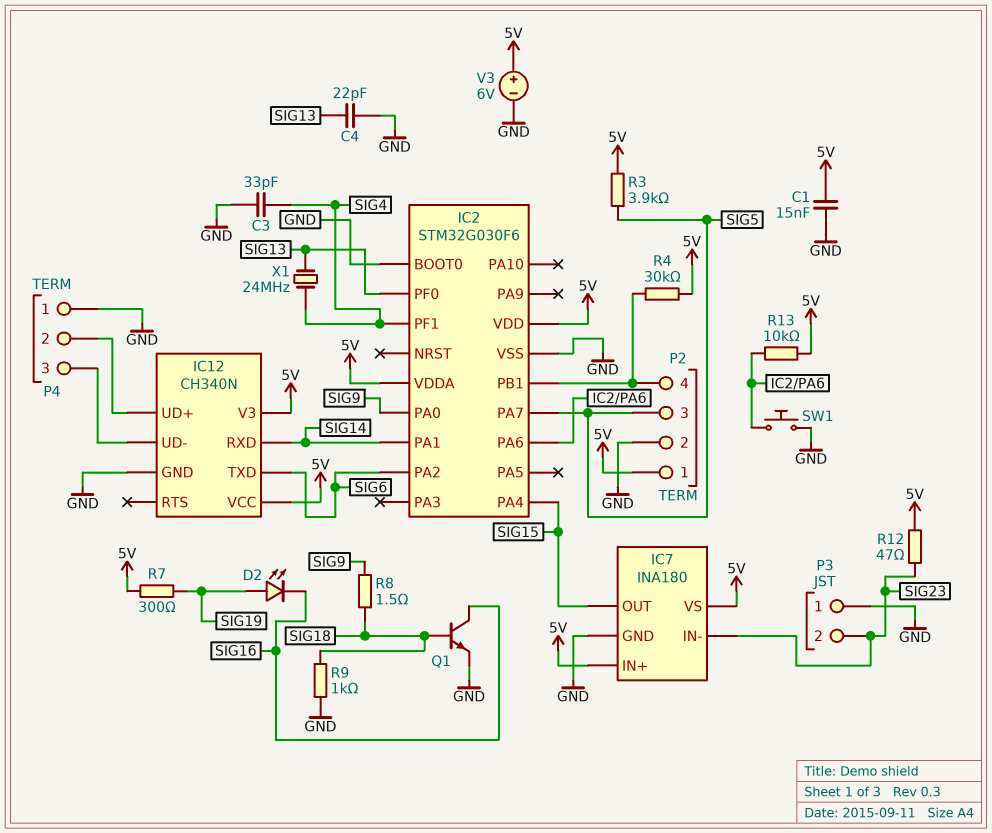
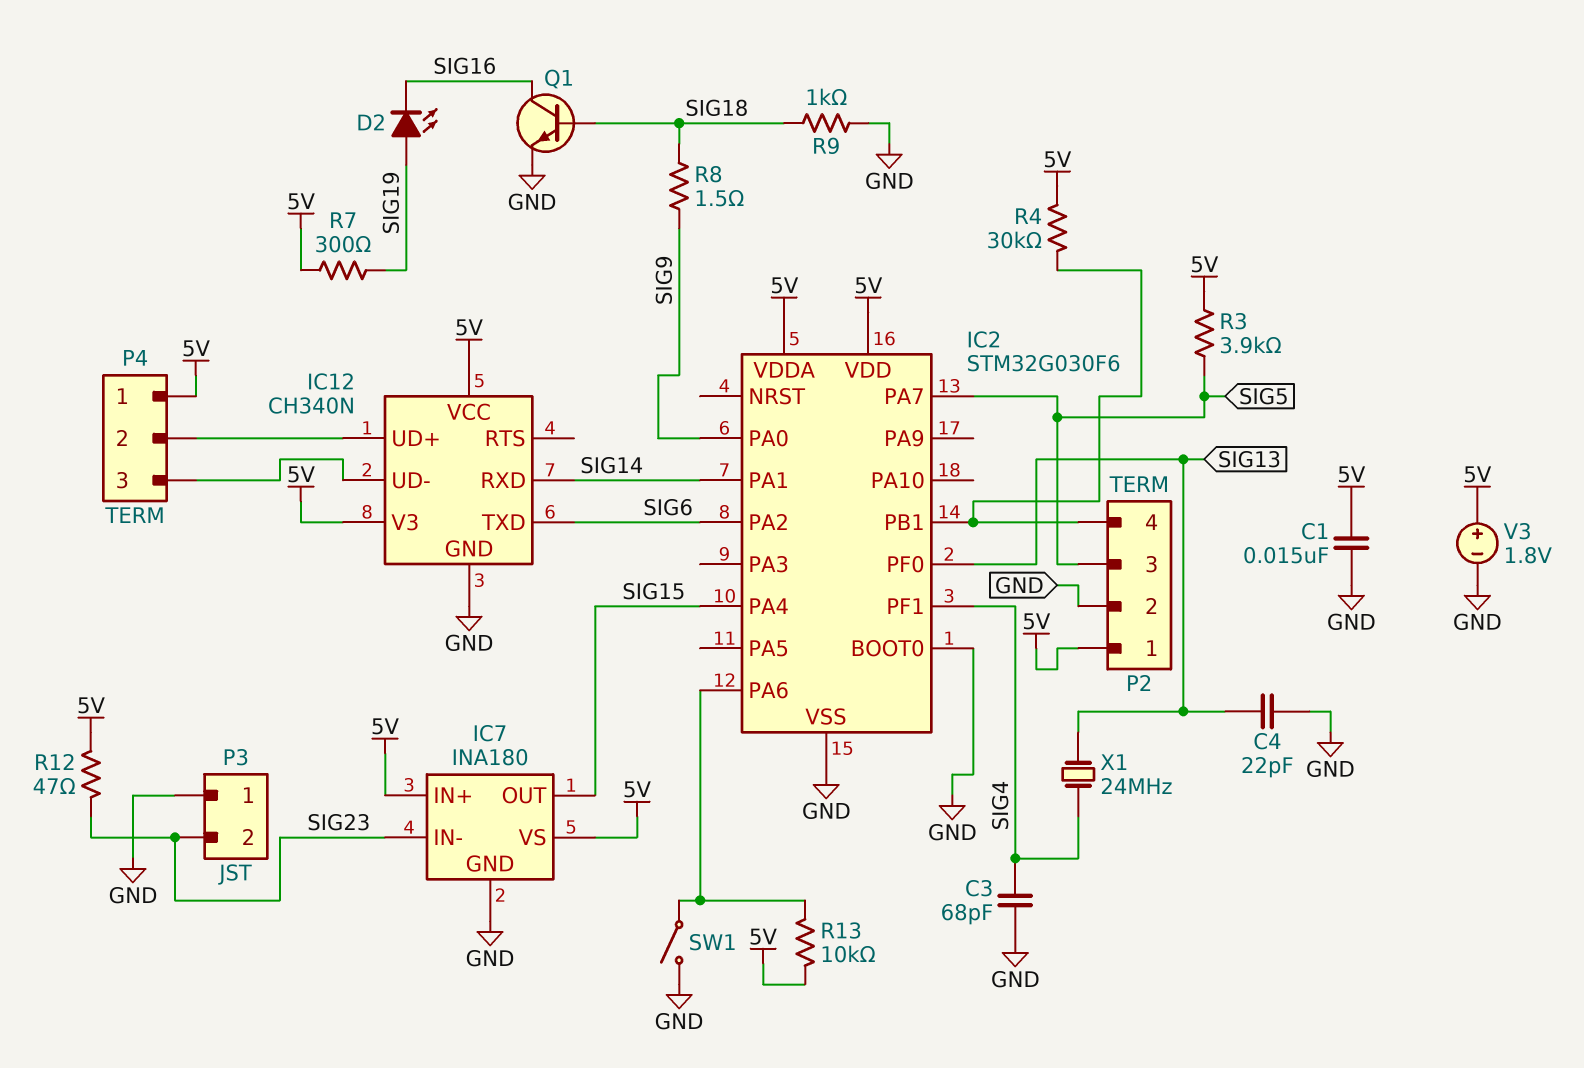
C3: 33pF (GND, SIG4) -> 68pF (GND, SIG4)
P4 pin 1: GND -> 5V
SW1: button (GND, IC2/PA6) -> switch (GND, IC2/PA6)
V3: 6V (plus 5V, minus GND) -> 1.8V (plus 5V, minus GND)

